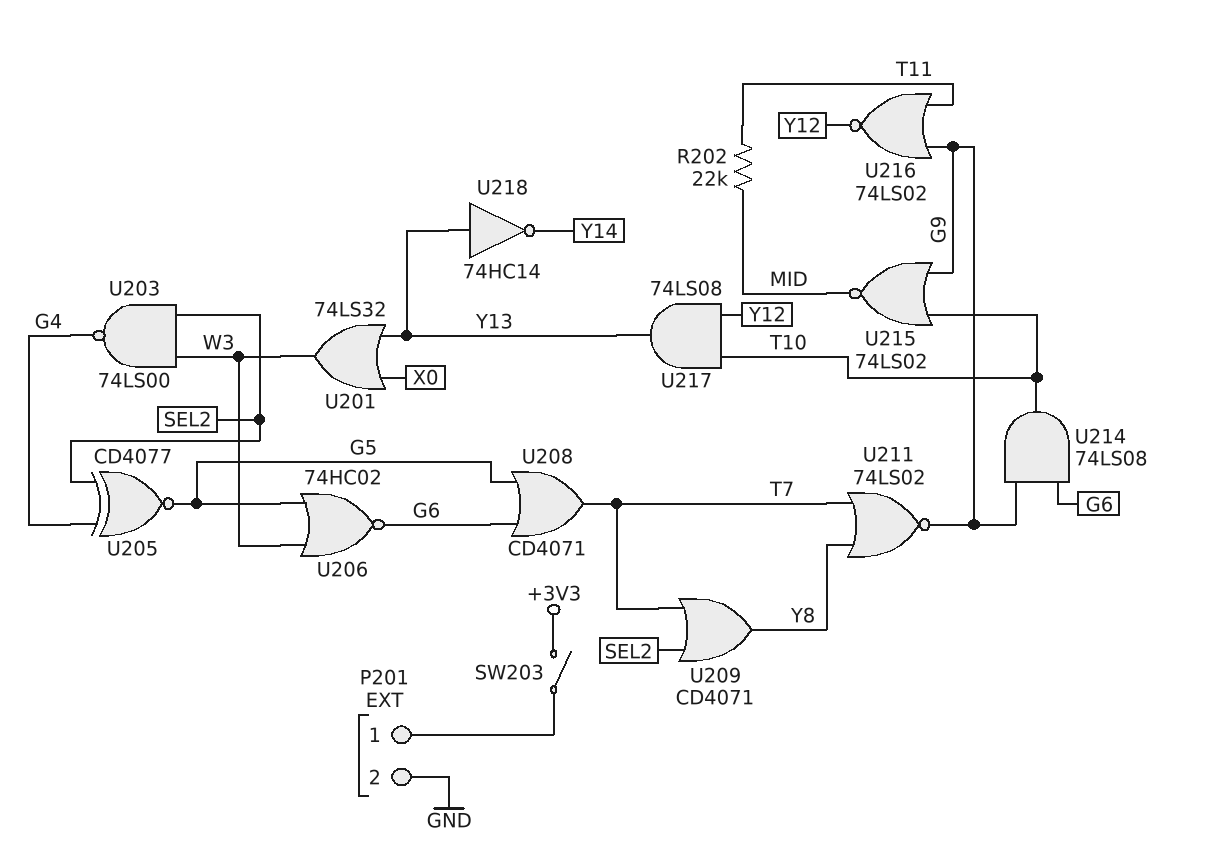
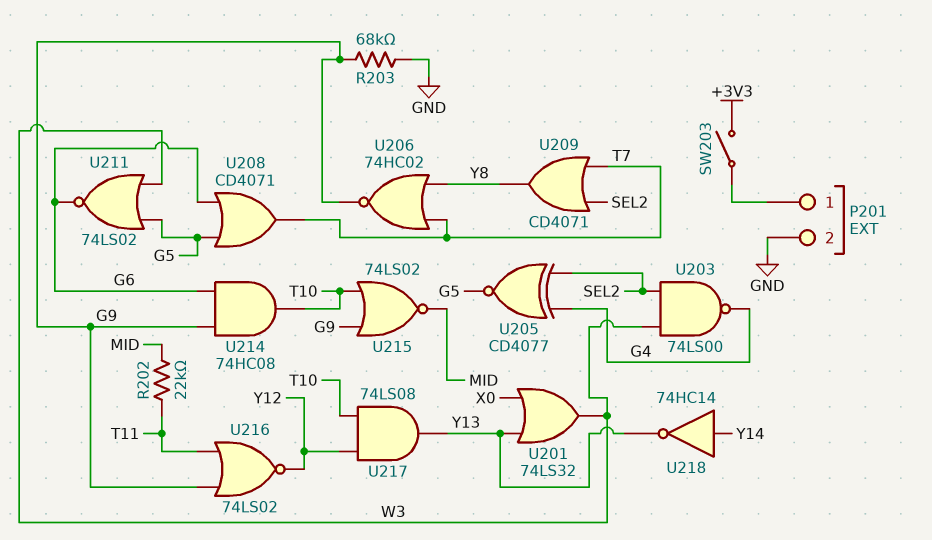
R203: none -> 68k (G9, GND)
U206: NOR 74HC02 (in G5, in W3, out G6) -> NOR 74HC02 (in T7, in Y8, out G9)
U211: NOR 74LS02 (in T7, in Y8, out G9) -> NOR 74LS02 (in G5, in W3, out G6)
U214: AND 74LS08 (in G6, in G9, out T10) -> AND 74HC08 (in G6, in G9, out T10)
U218: NOT 74HC14 (in Y13, out Y14) -> NOT 74HC14 (in Y14, out Y13)

